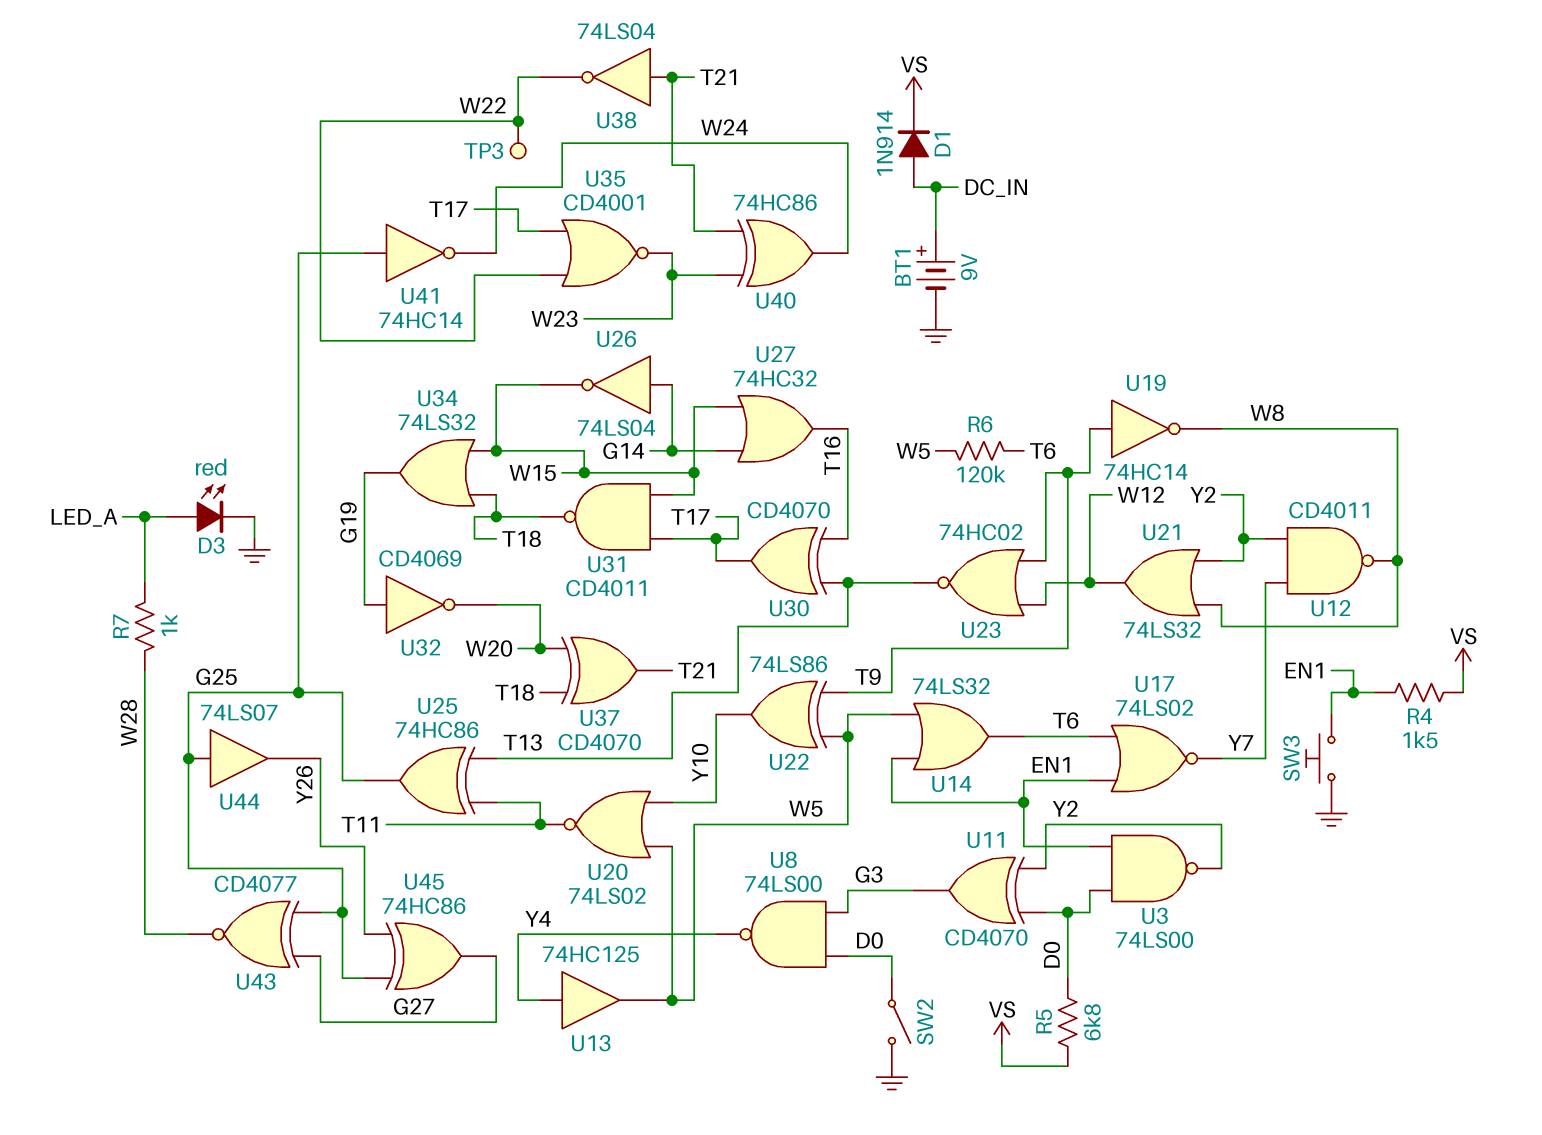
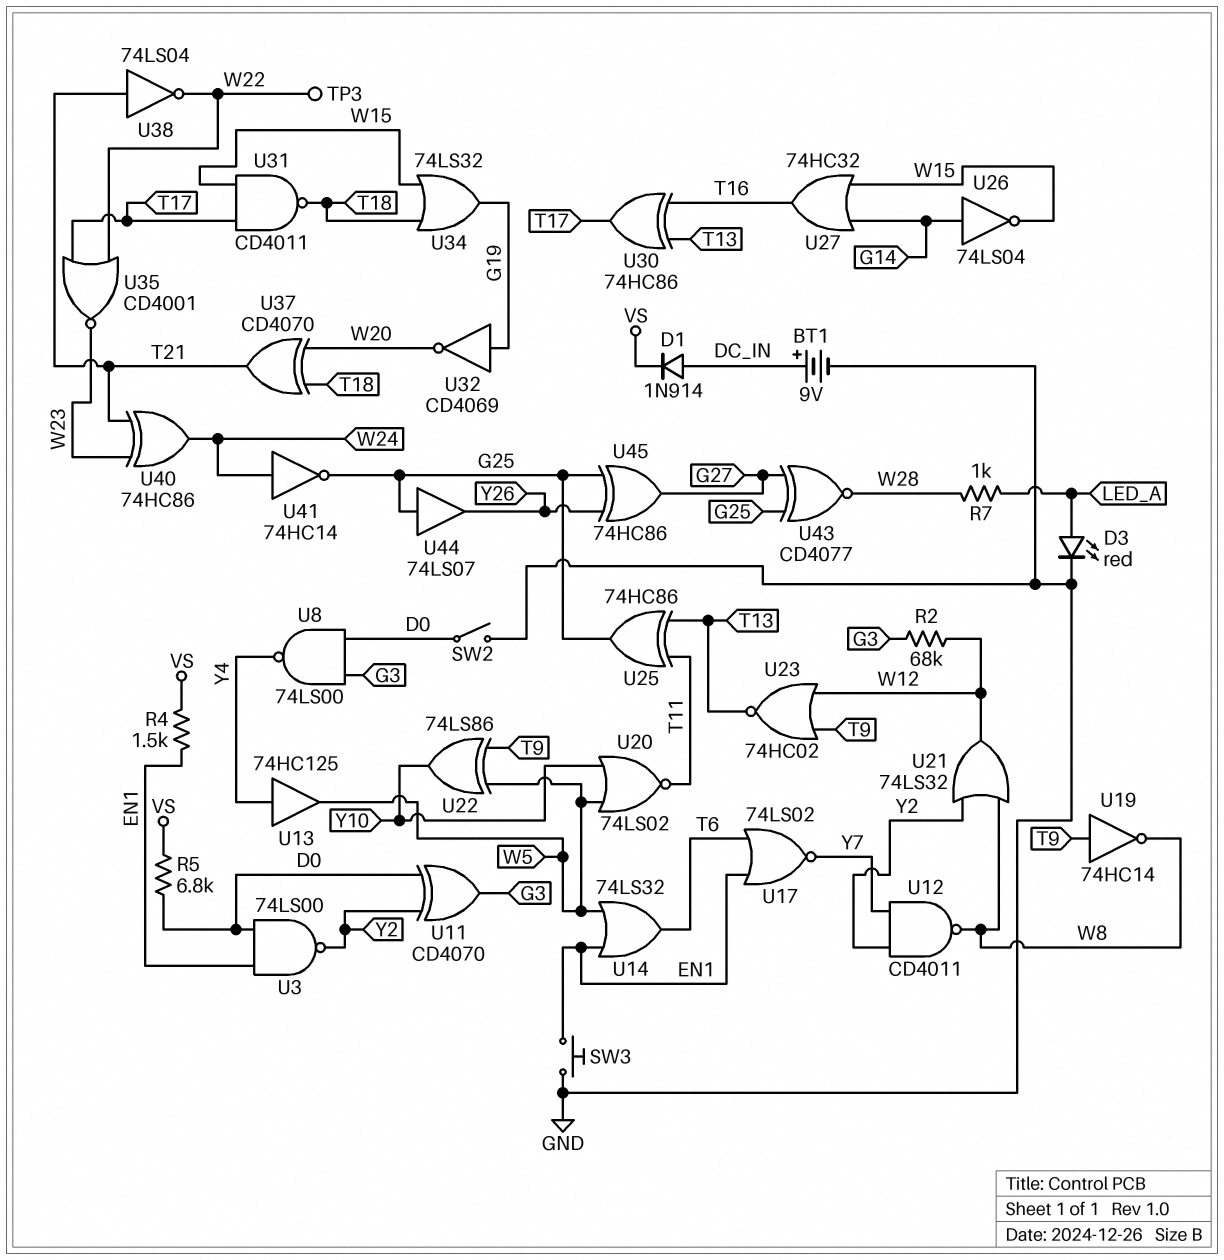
R2: none -> 68k (G3, W12)
R6: 120k (T6, W5) -> none
U30: XOR CD4070 (in T13, in T16, out T17) -> XOR 74HC86 (in T13, in T16, out T17)
U41: NOT 74HC14 (in G25, out W24) -> NOT 74HC14 (in W24, out G25)

